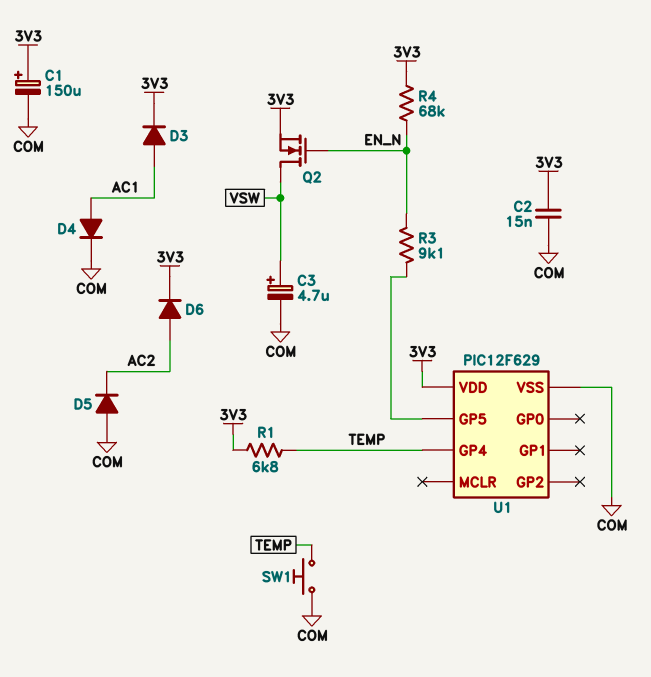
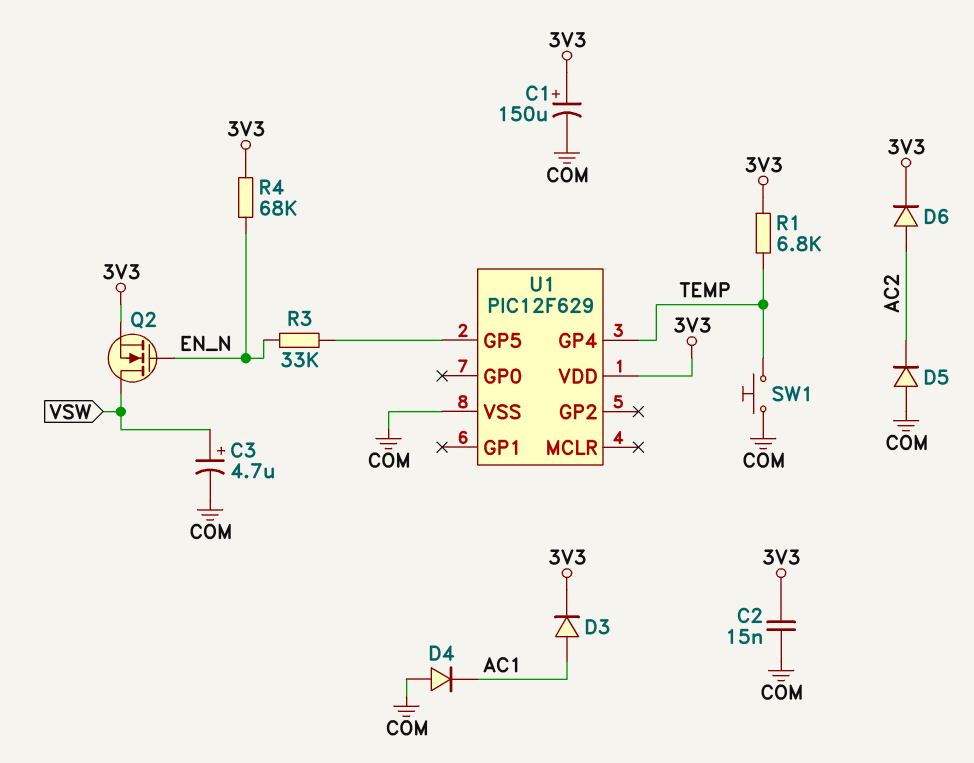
D4: diode (A AC1, K COM) -> diode (A COM, K AC1)
R3: 9.1k (EN_N, U1/GP5) -> 33k (EN_N, U1/GP5)

